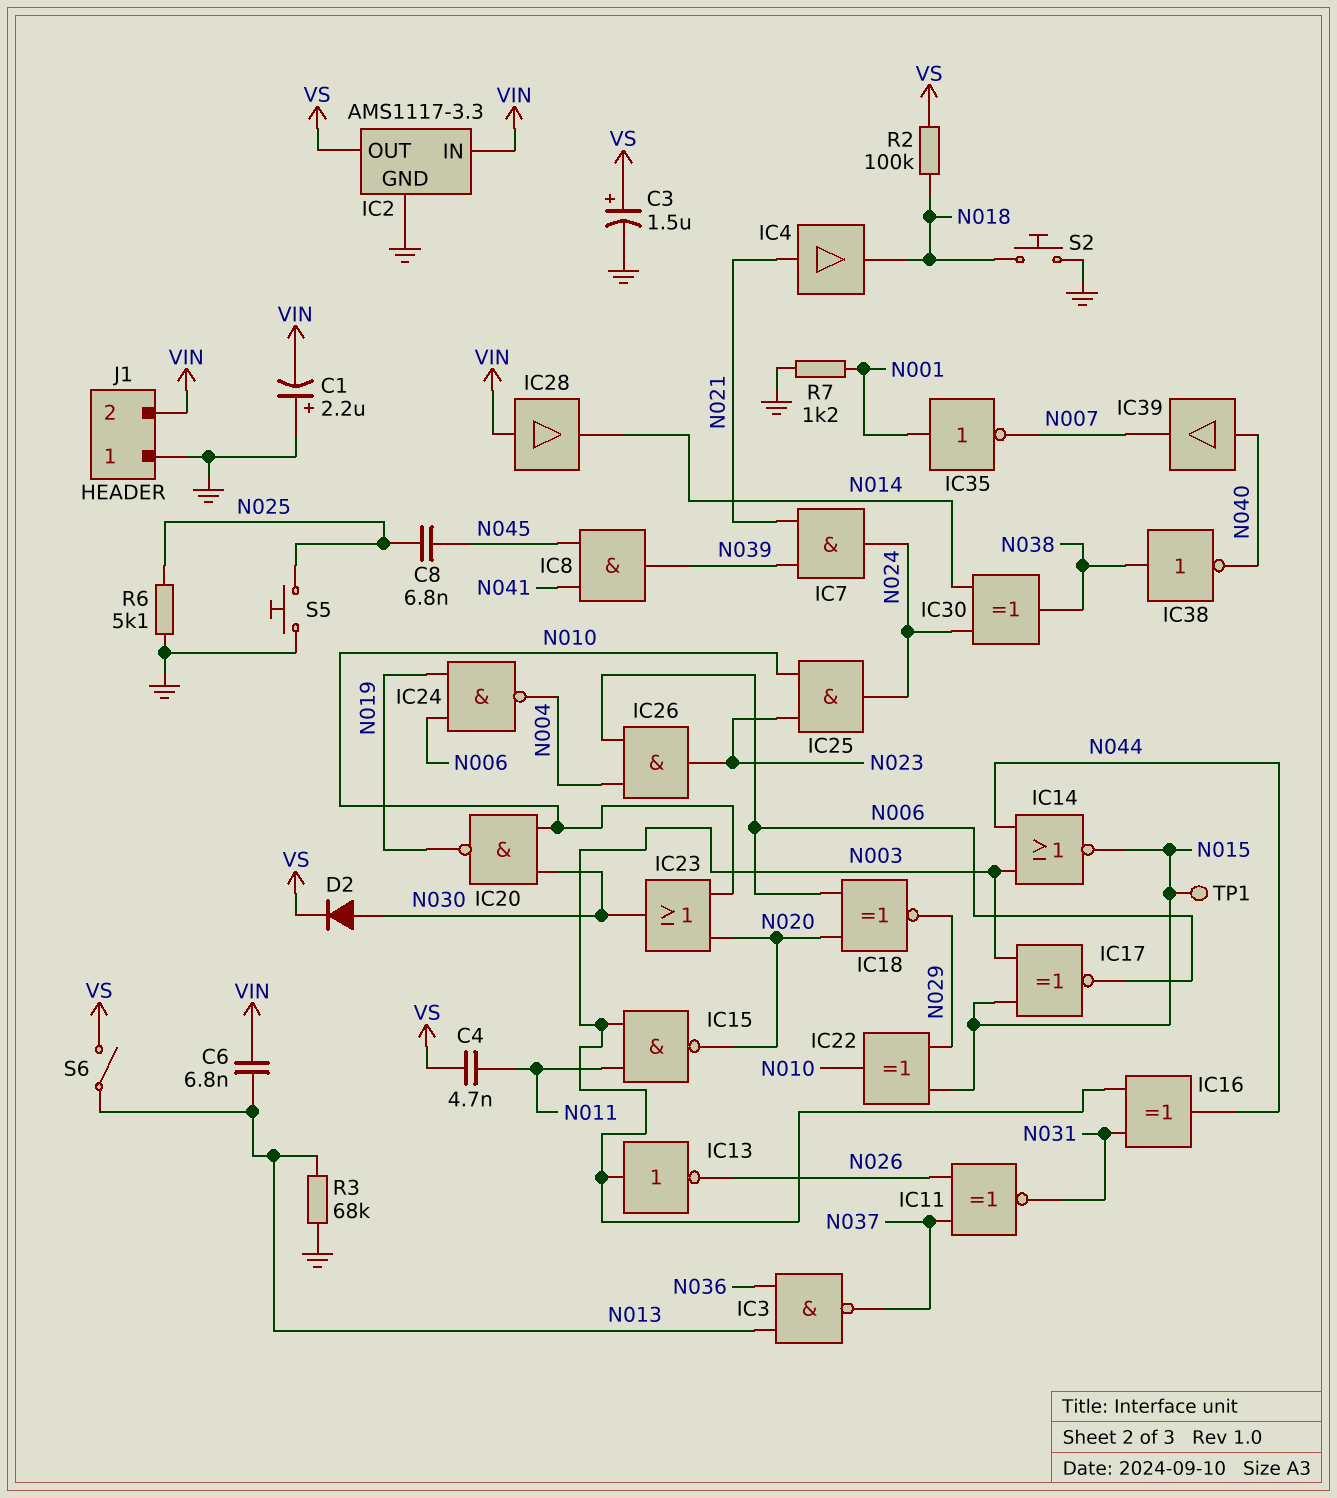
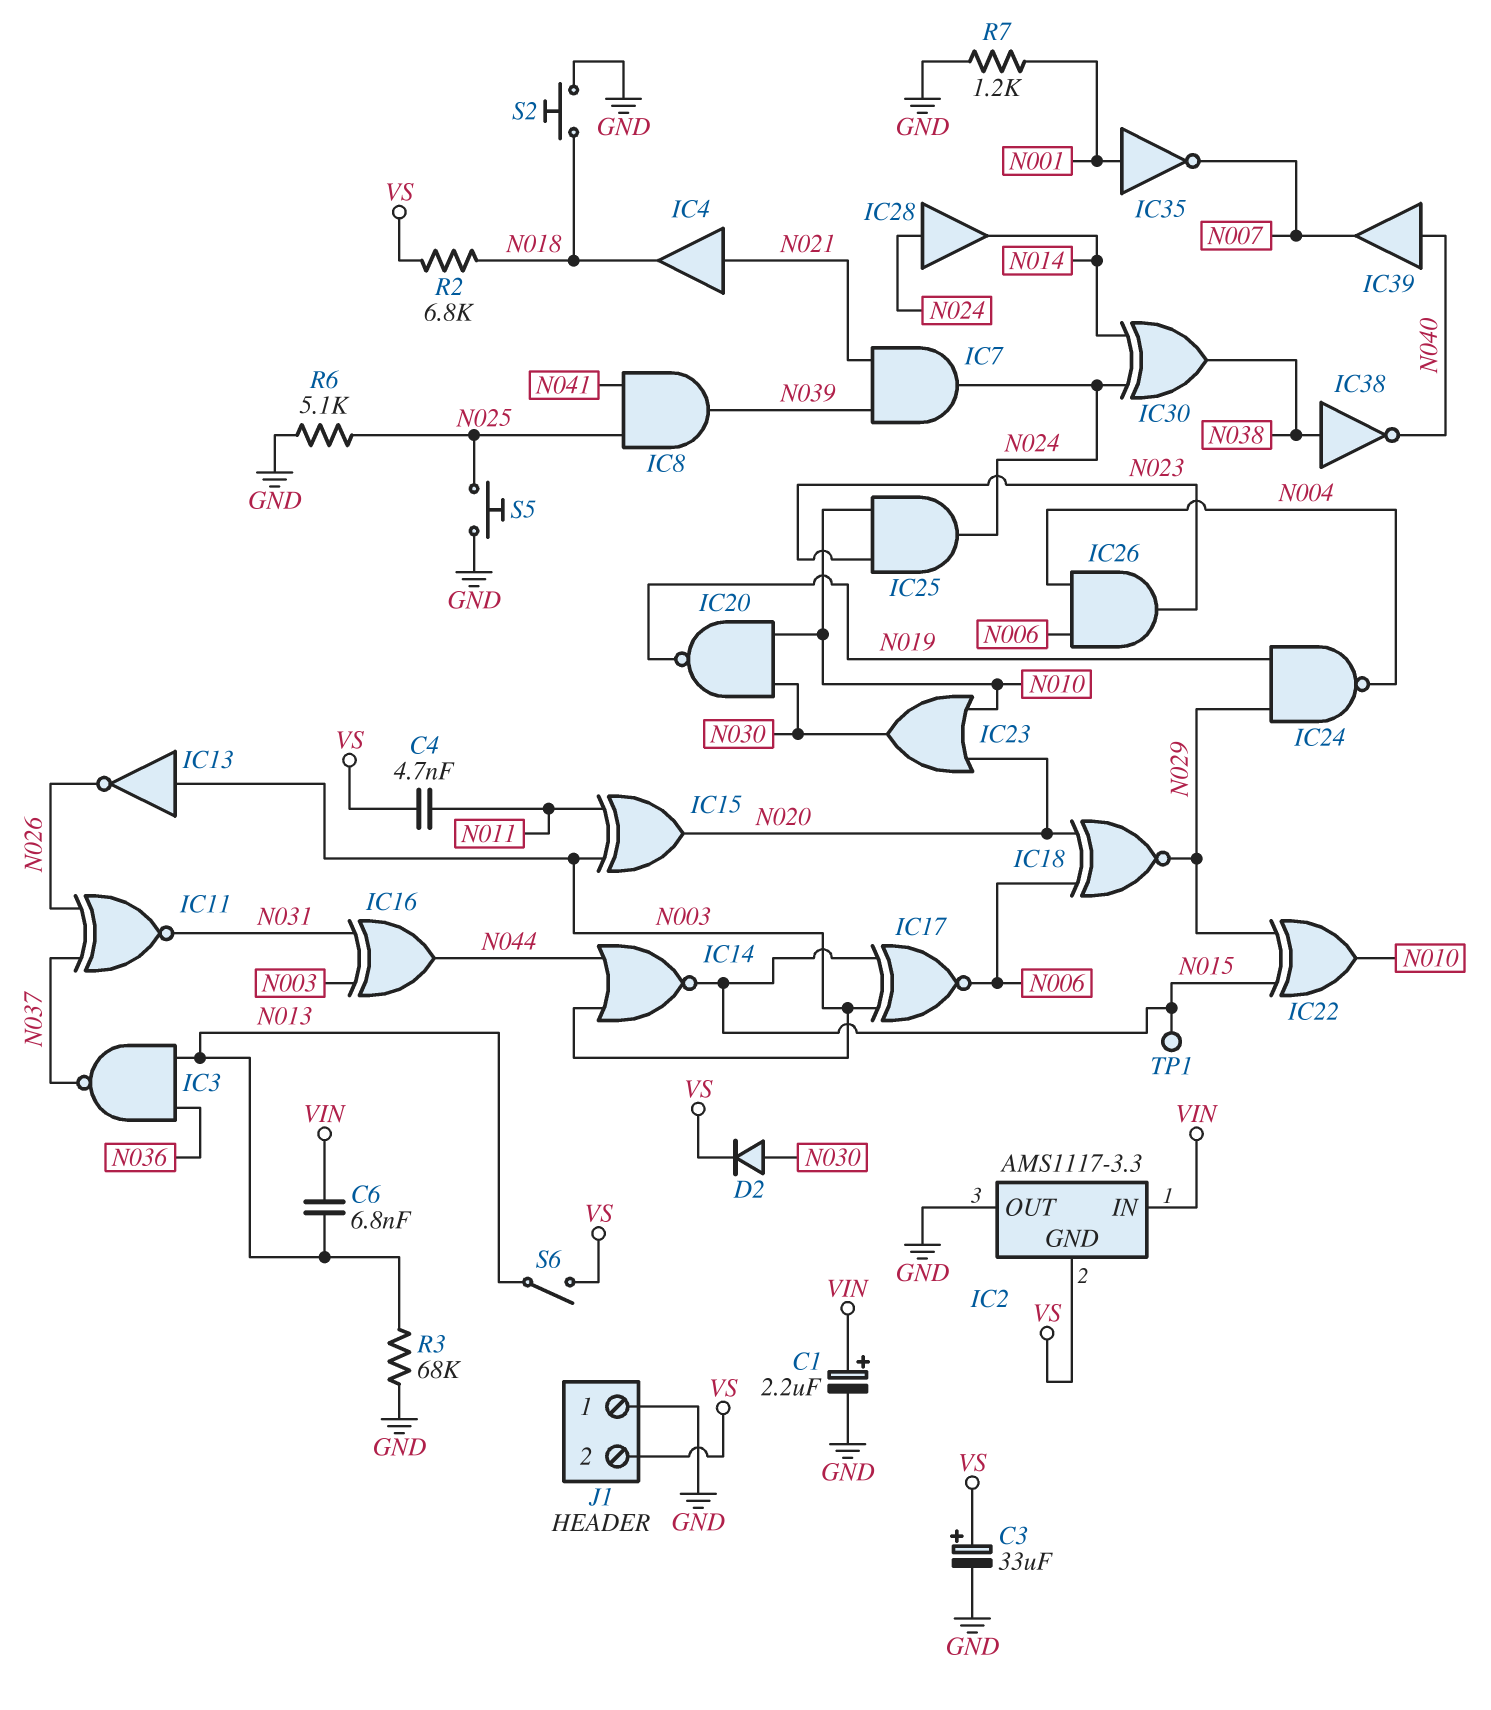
C1: 2.2uF (plus GND, minus VIN) -> 2.2uF (plus VIN, minus GND)
C3: 1.5uF (plus VS, minus GND) -> 33uF (plus VS, minus GND)
C8: 6.8nF (N025, N045) -> none
IC2 pin GND: GND -> VS
IC2 pin OUT: VS -> GND
IC8: AND (in N041, in N045, out N039) -> AND (in N025, in N041, out N039)
IC15: NAND (in N003, in N011, out N020) -> XOR (in N003, in N011, out N020)
IC24: NAND (in N006, in N019, out N004) -> NAND (in N019, in N029, out N004)
IC28: buffer (in VIN, out N014) -> buffer (in N024, out N014)
J1 pin 2: VIN -> VS
R2: 100k (N018, VS) -> 6.8k (N018, VS)

